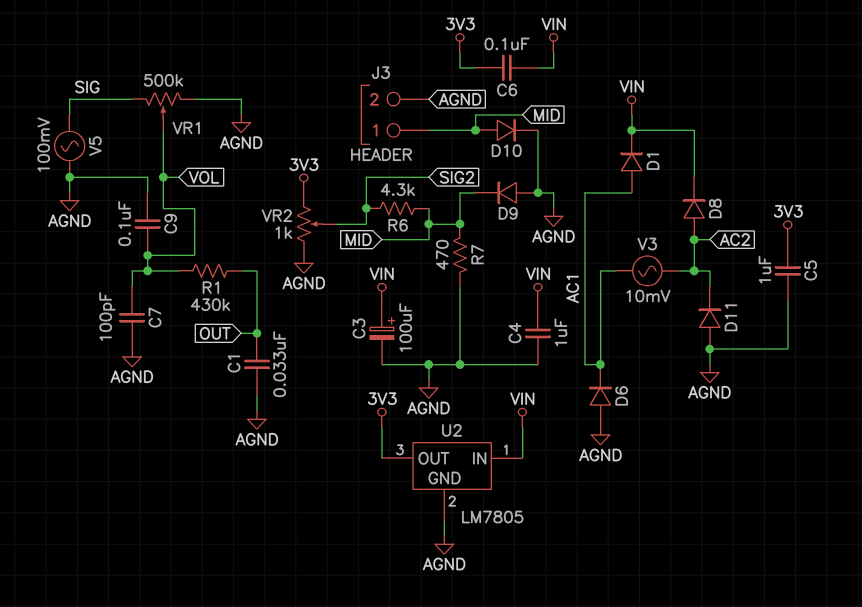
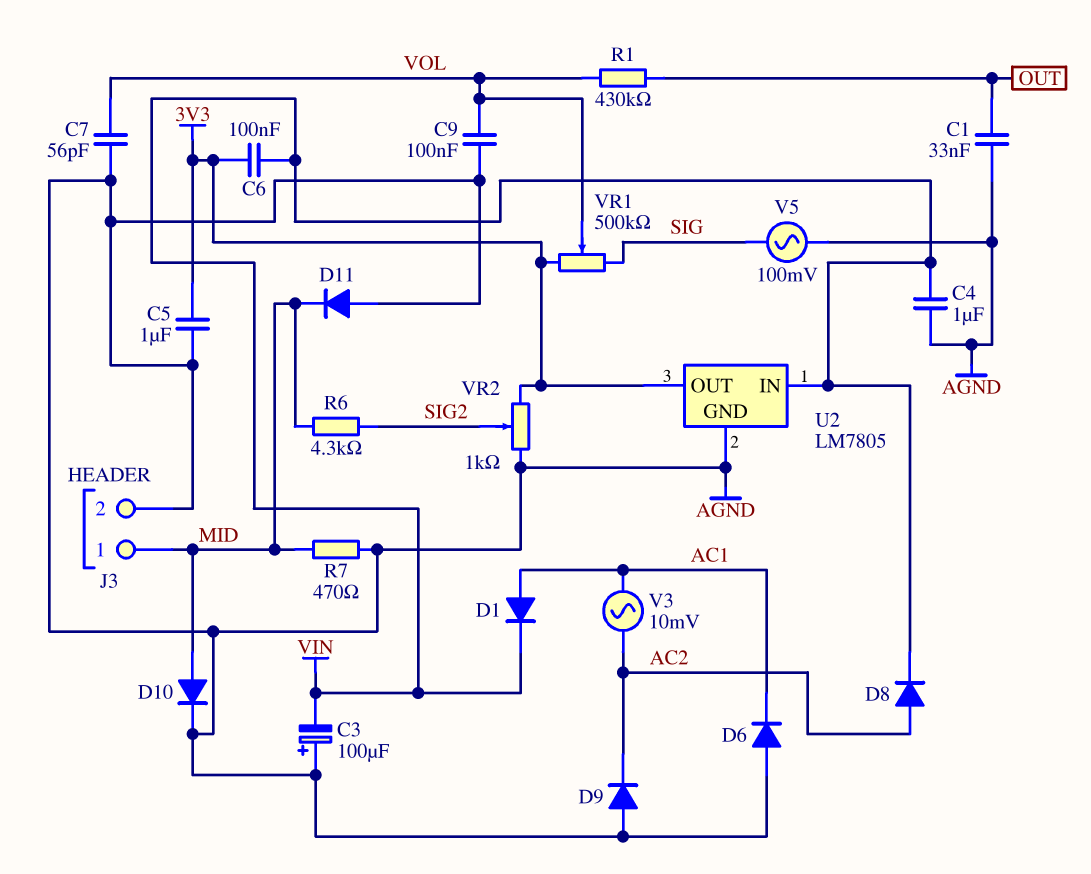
C3: 100uF (plus VIN, minus AGND) -> 100uF (plus AGND, minus VIN)
C7: 100pF (AGND, VOL) -> 56pF (AGND, VOL)
D9: diode (A AGND, K MID) -> diode (A AGND, K AC2)
D11: diode (A AGND, K AC2) -> diode (A AGND, K MID)
VR1: 500k (AGND, SIG, wiper VOL) -> 500k (3V3, SIG, wiper VOL)

